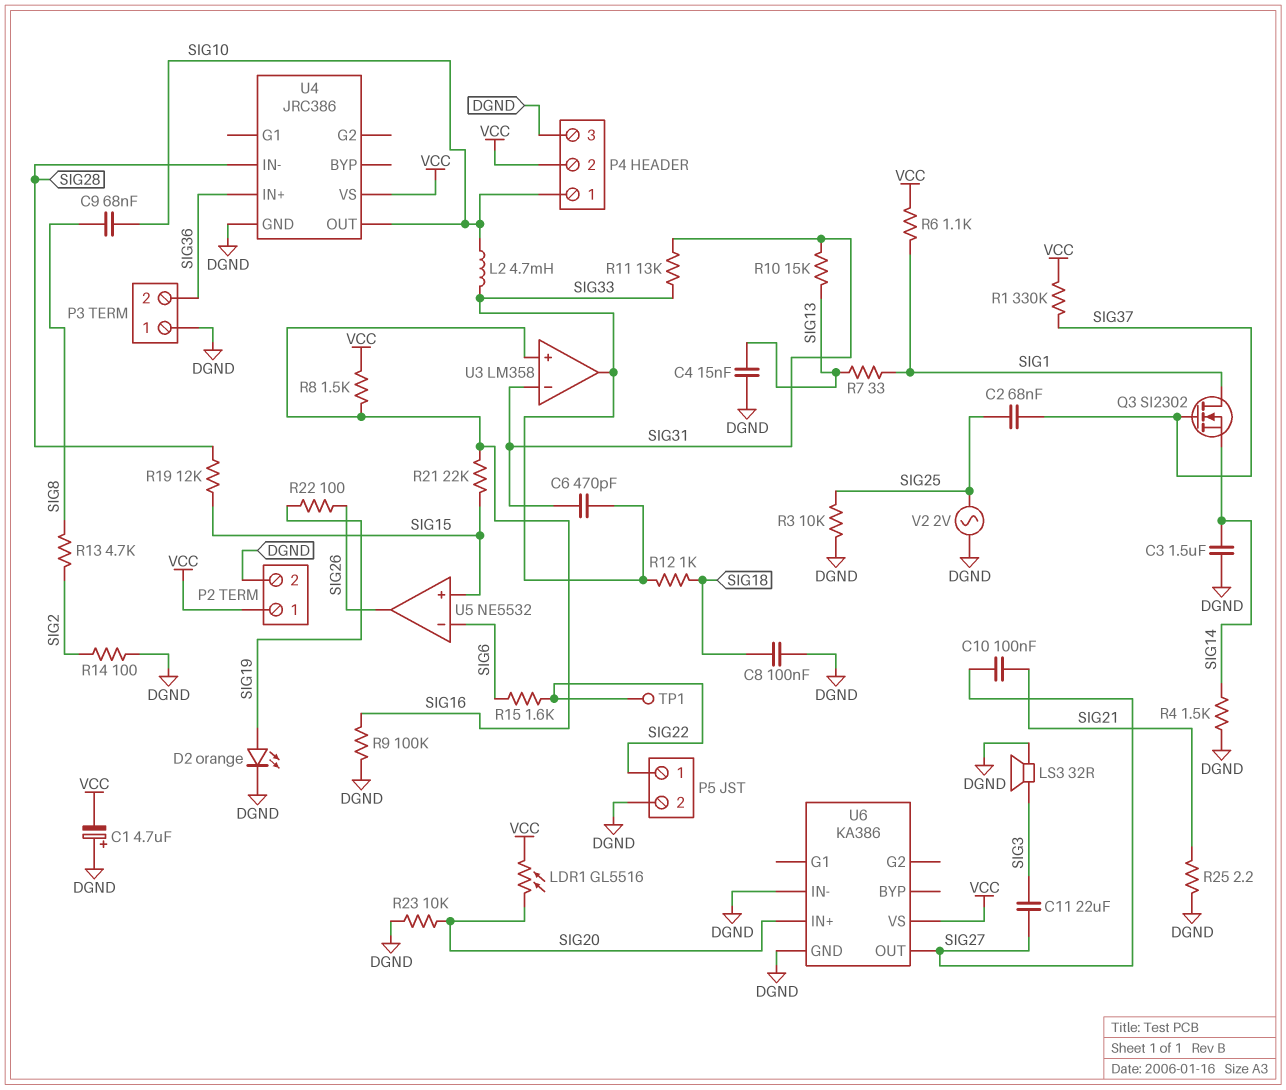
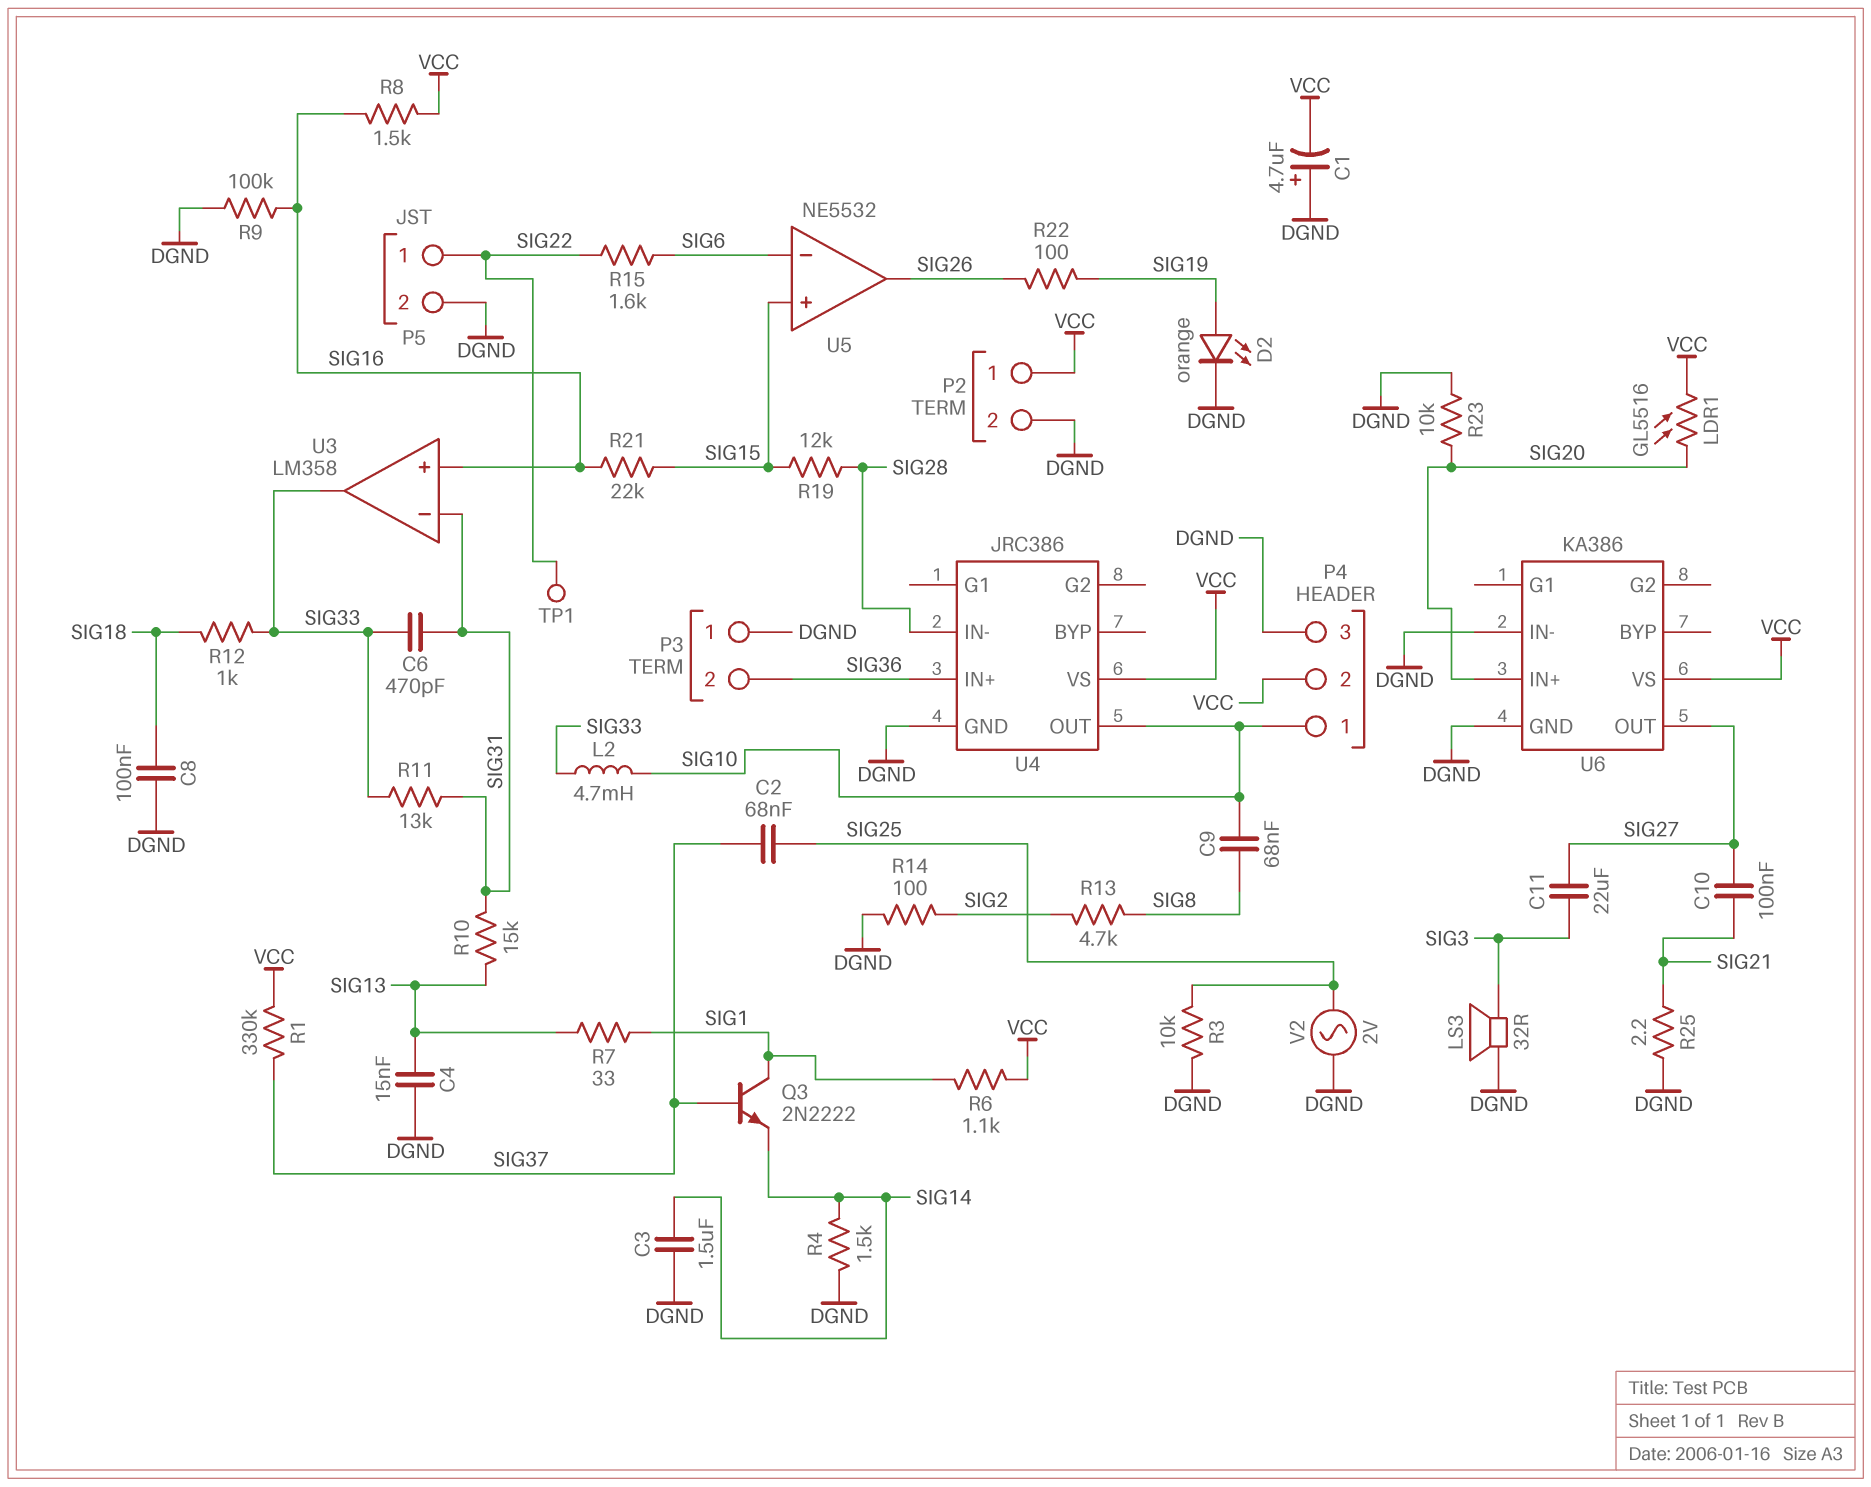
Q3: NMOS SI2302 (G SIG37, D SIG1, S SIG14) -> NPN 2N2222 (B SIG37, C SIG1, E SIG14)

